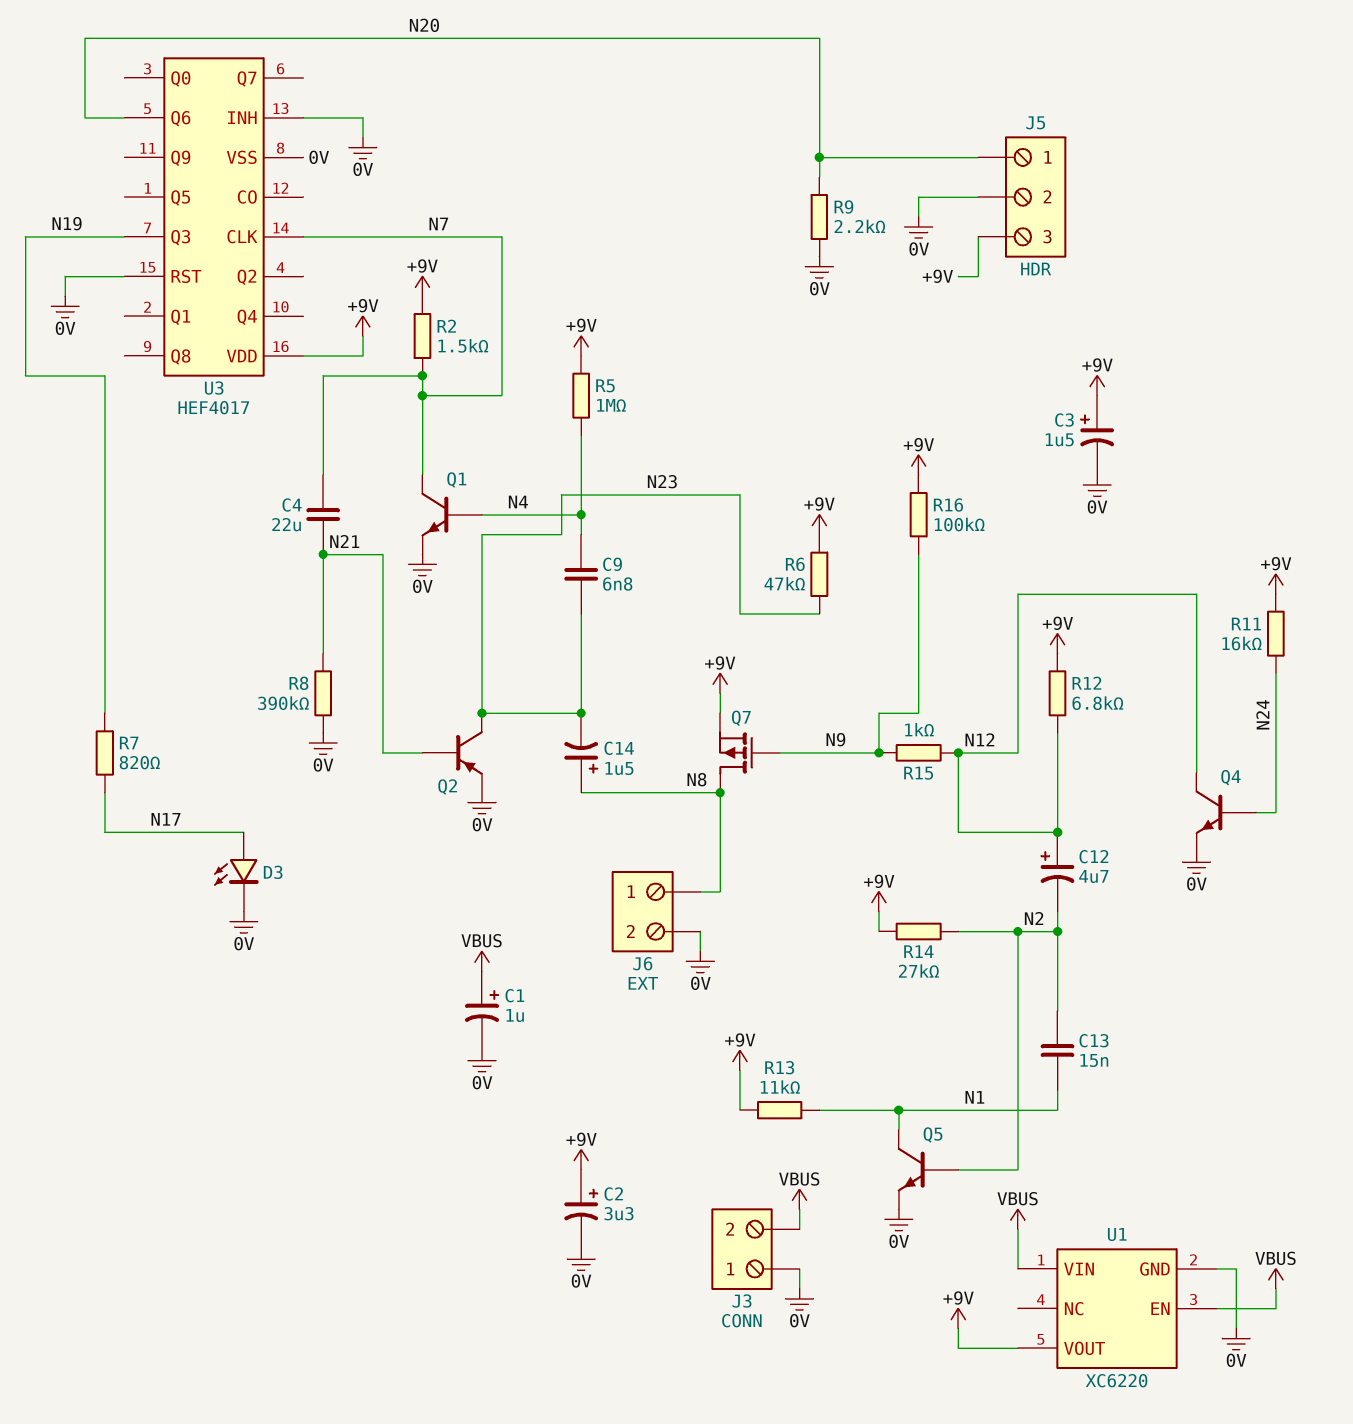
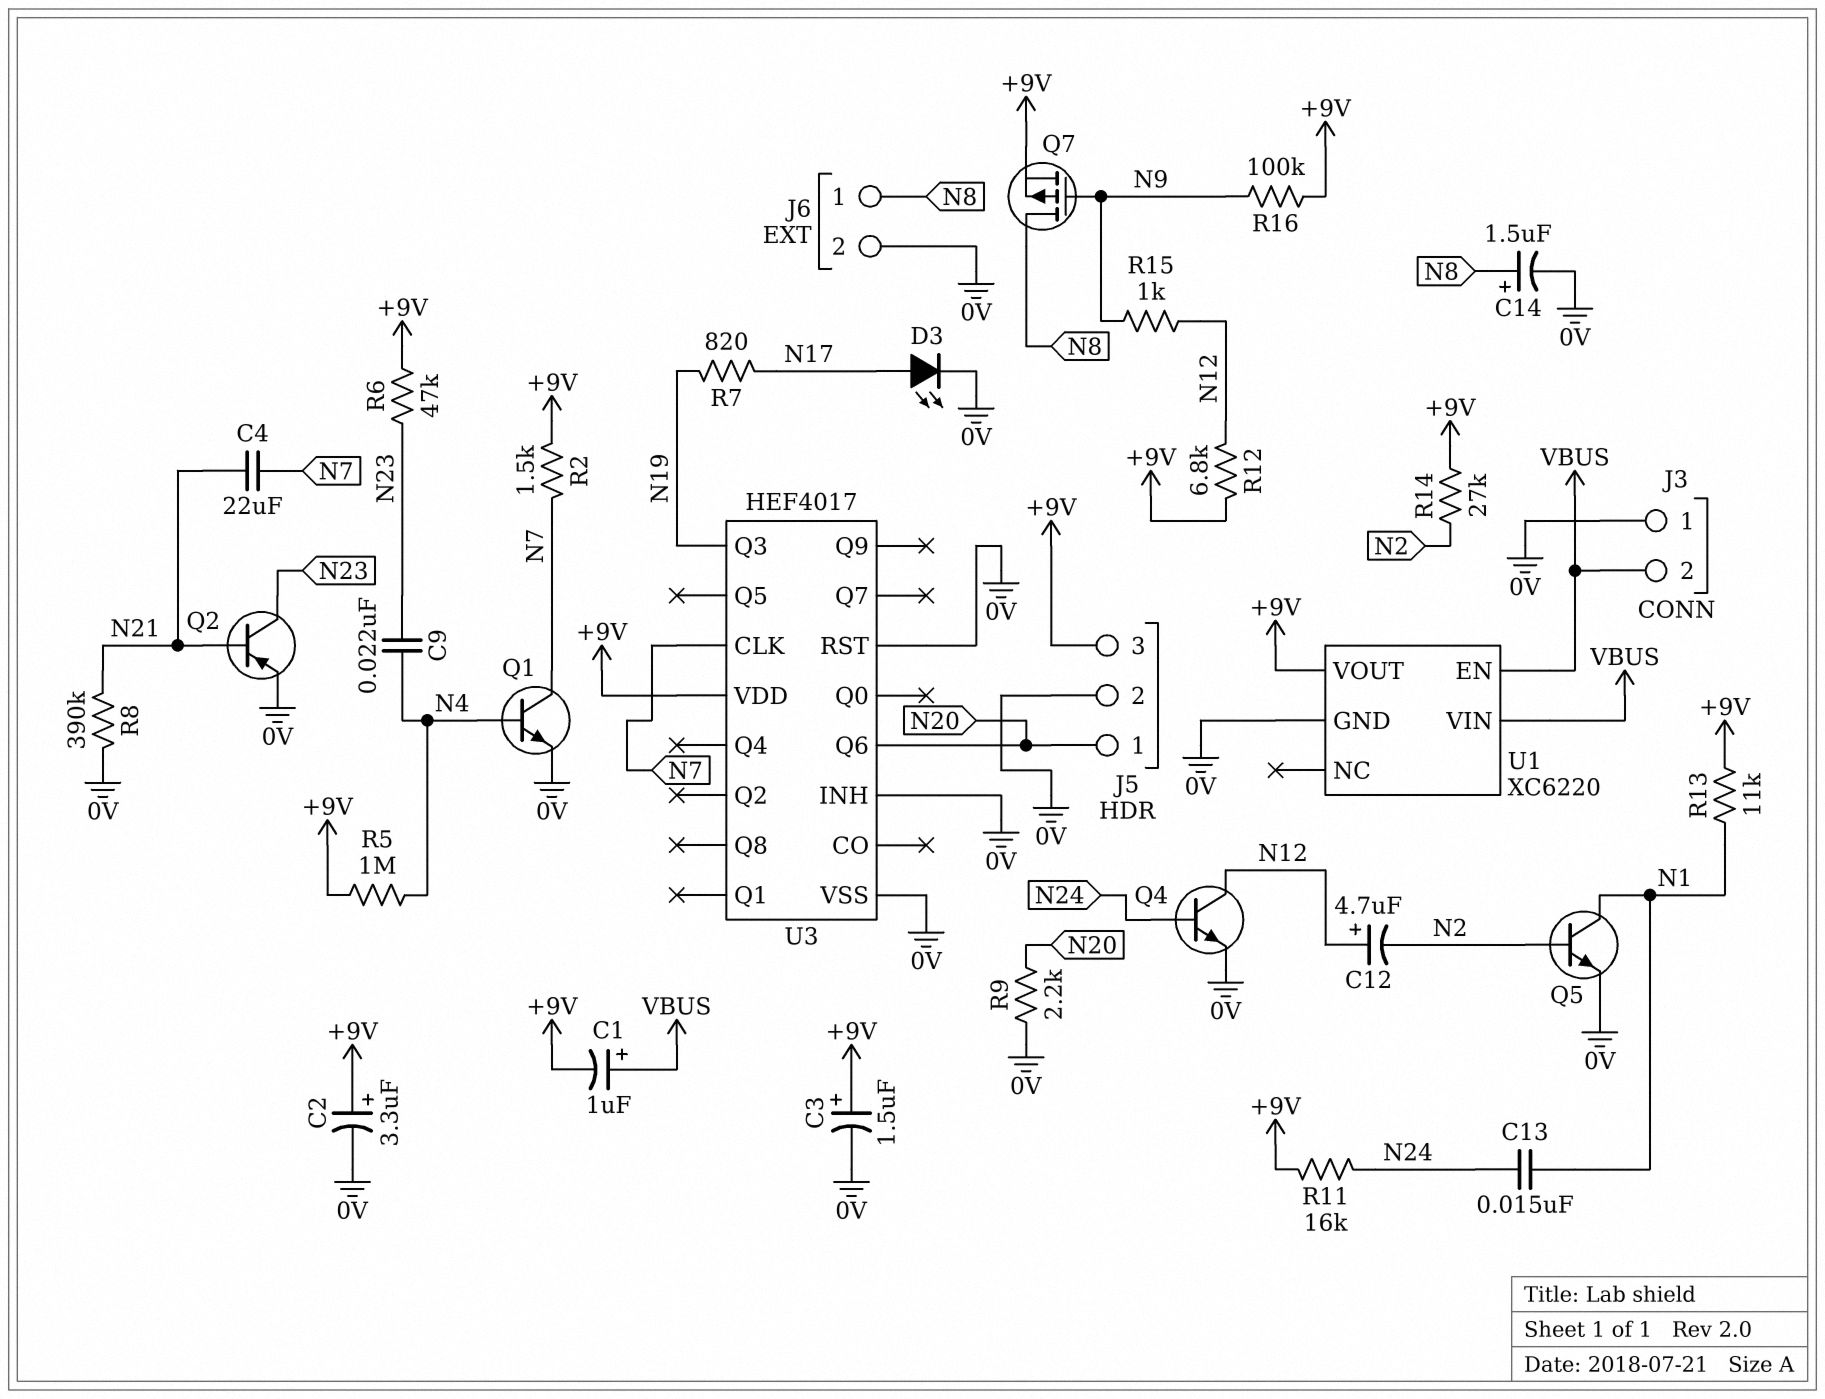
C1: 1uF (plus VBUS, minus 0V) -> 1uF (plus VBUS, minus +9V)
C9: 6.8nF (N4, N23) -> 22nF (N4, N23)
C13: 15nF (N1, N2) -> 15nF (N1, N24)
C14: 1.5uF (plus N8, minus N23) -> 1.5uF (plus N8, minus 0V)

